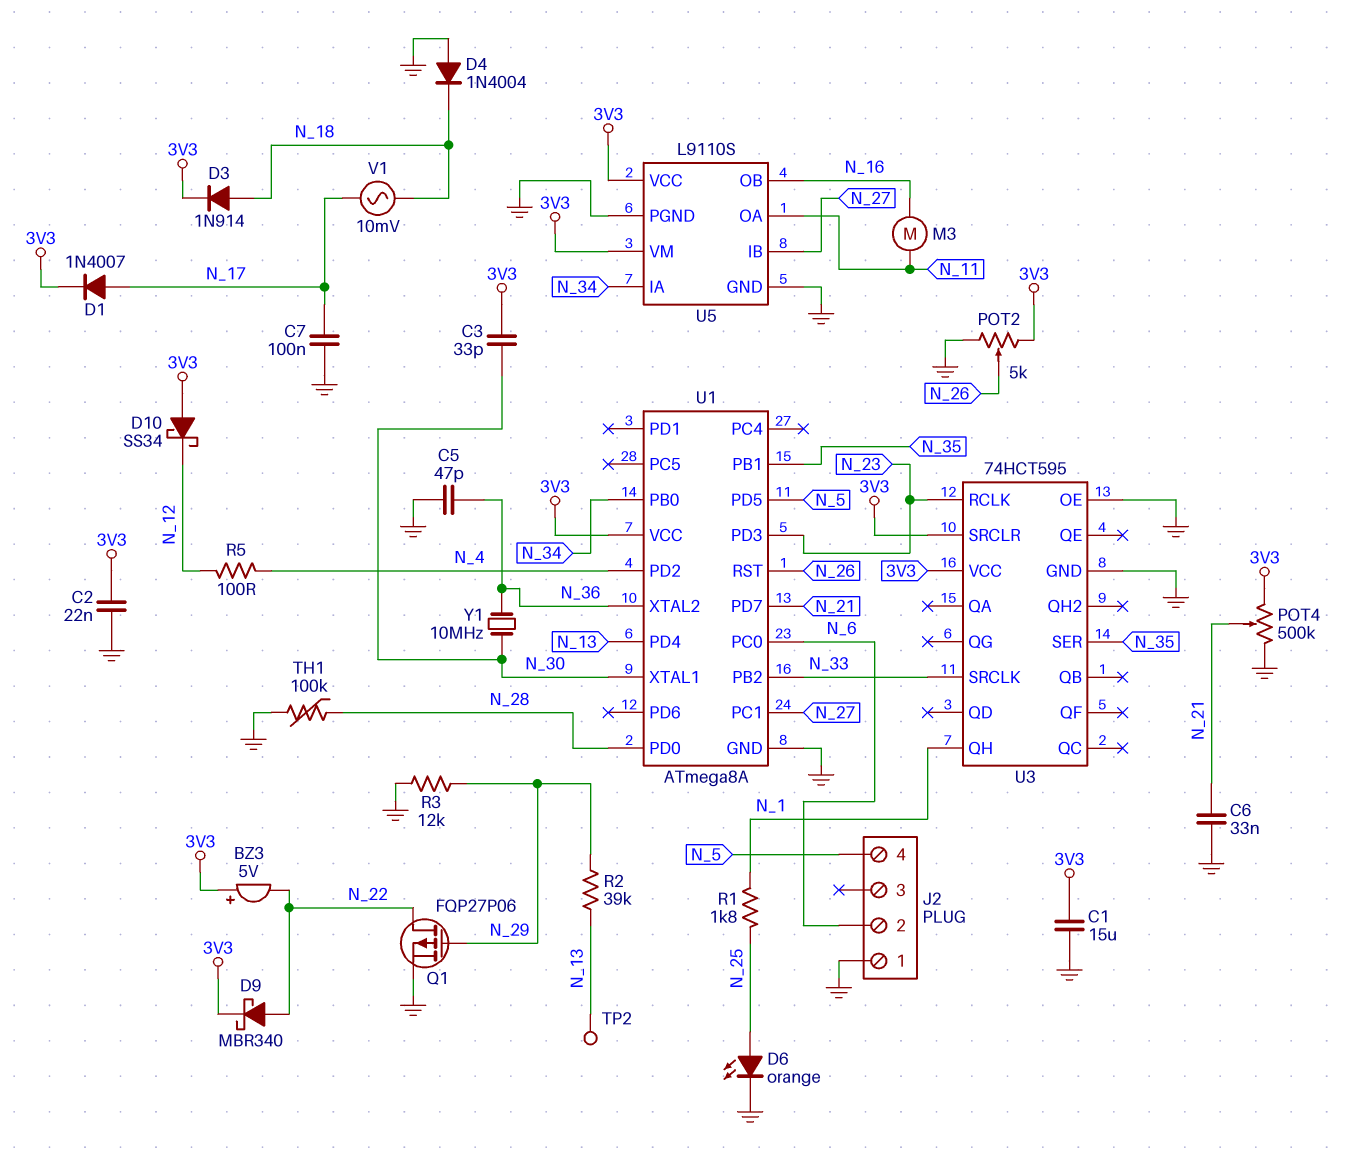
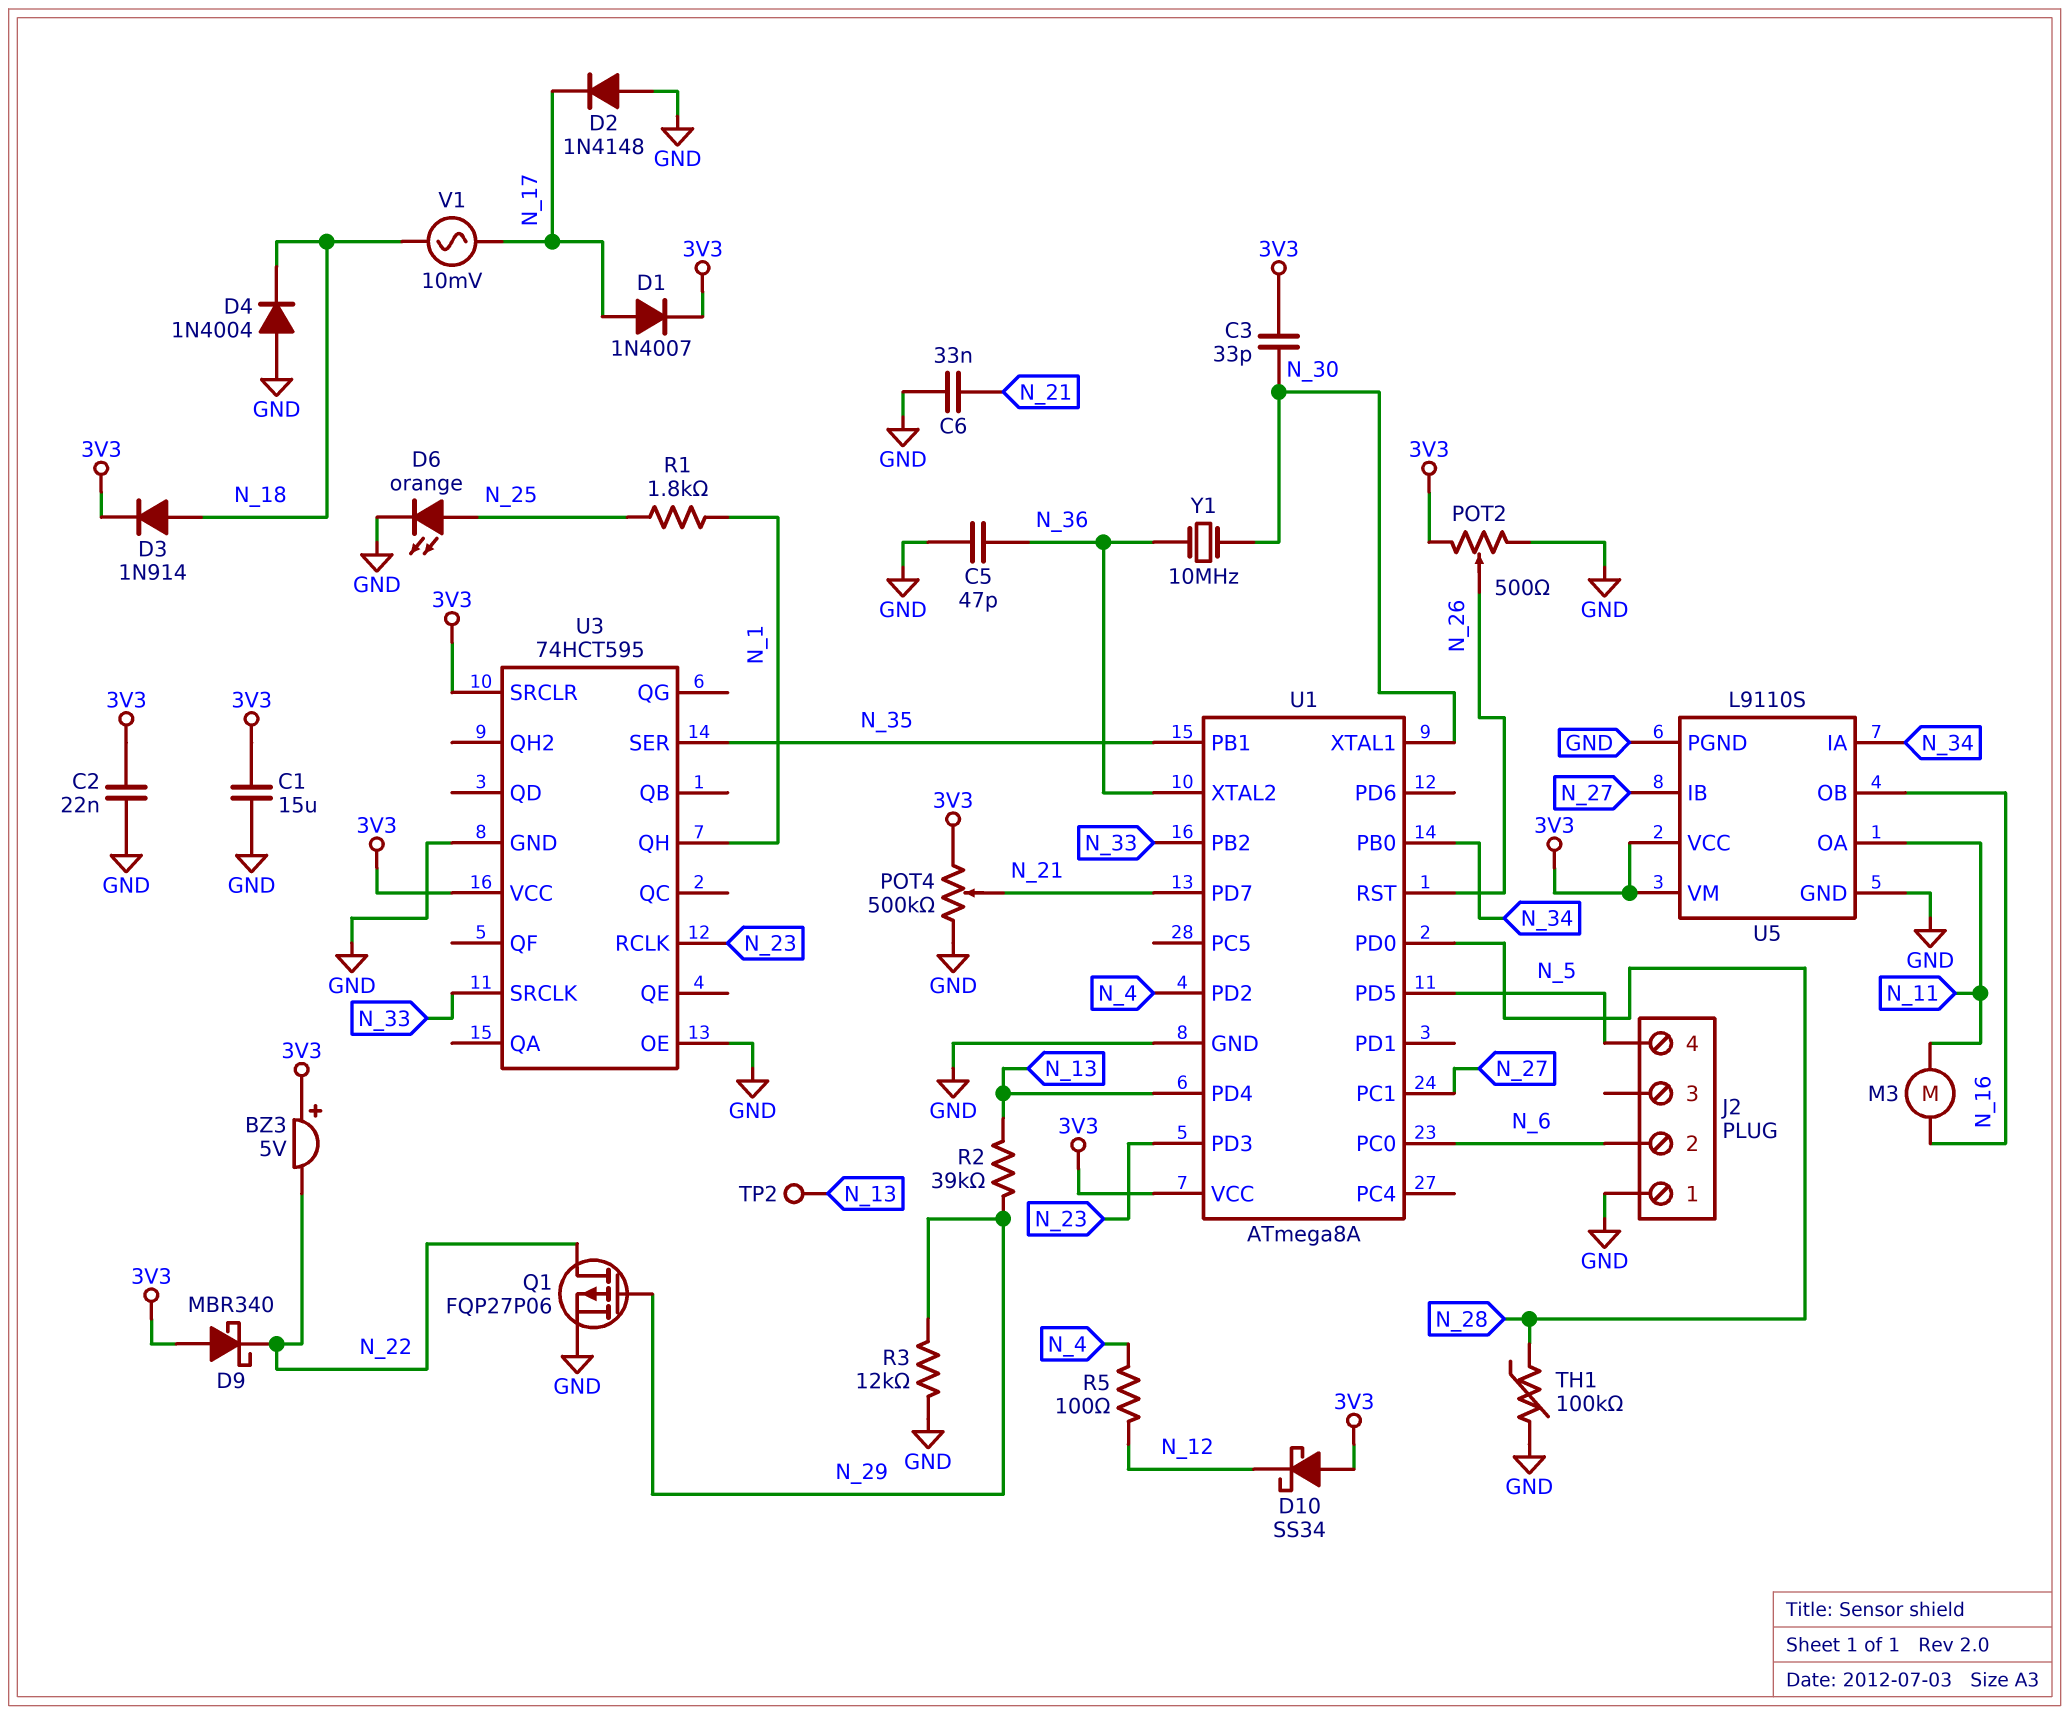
C7: 100nF (GND, N_17) -> none
D2: none -> diode 1N4148 (A GND, K N_17)
D9: schottky MBR340 (A N_22, K 3V3) -> schottky MBR340 (A 3V3, K N_22)
POT2: 5k (3V3, GND, wiper N_26) -> 500 (3V3, GND, wiper N_26)

